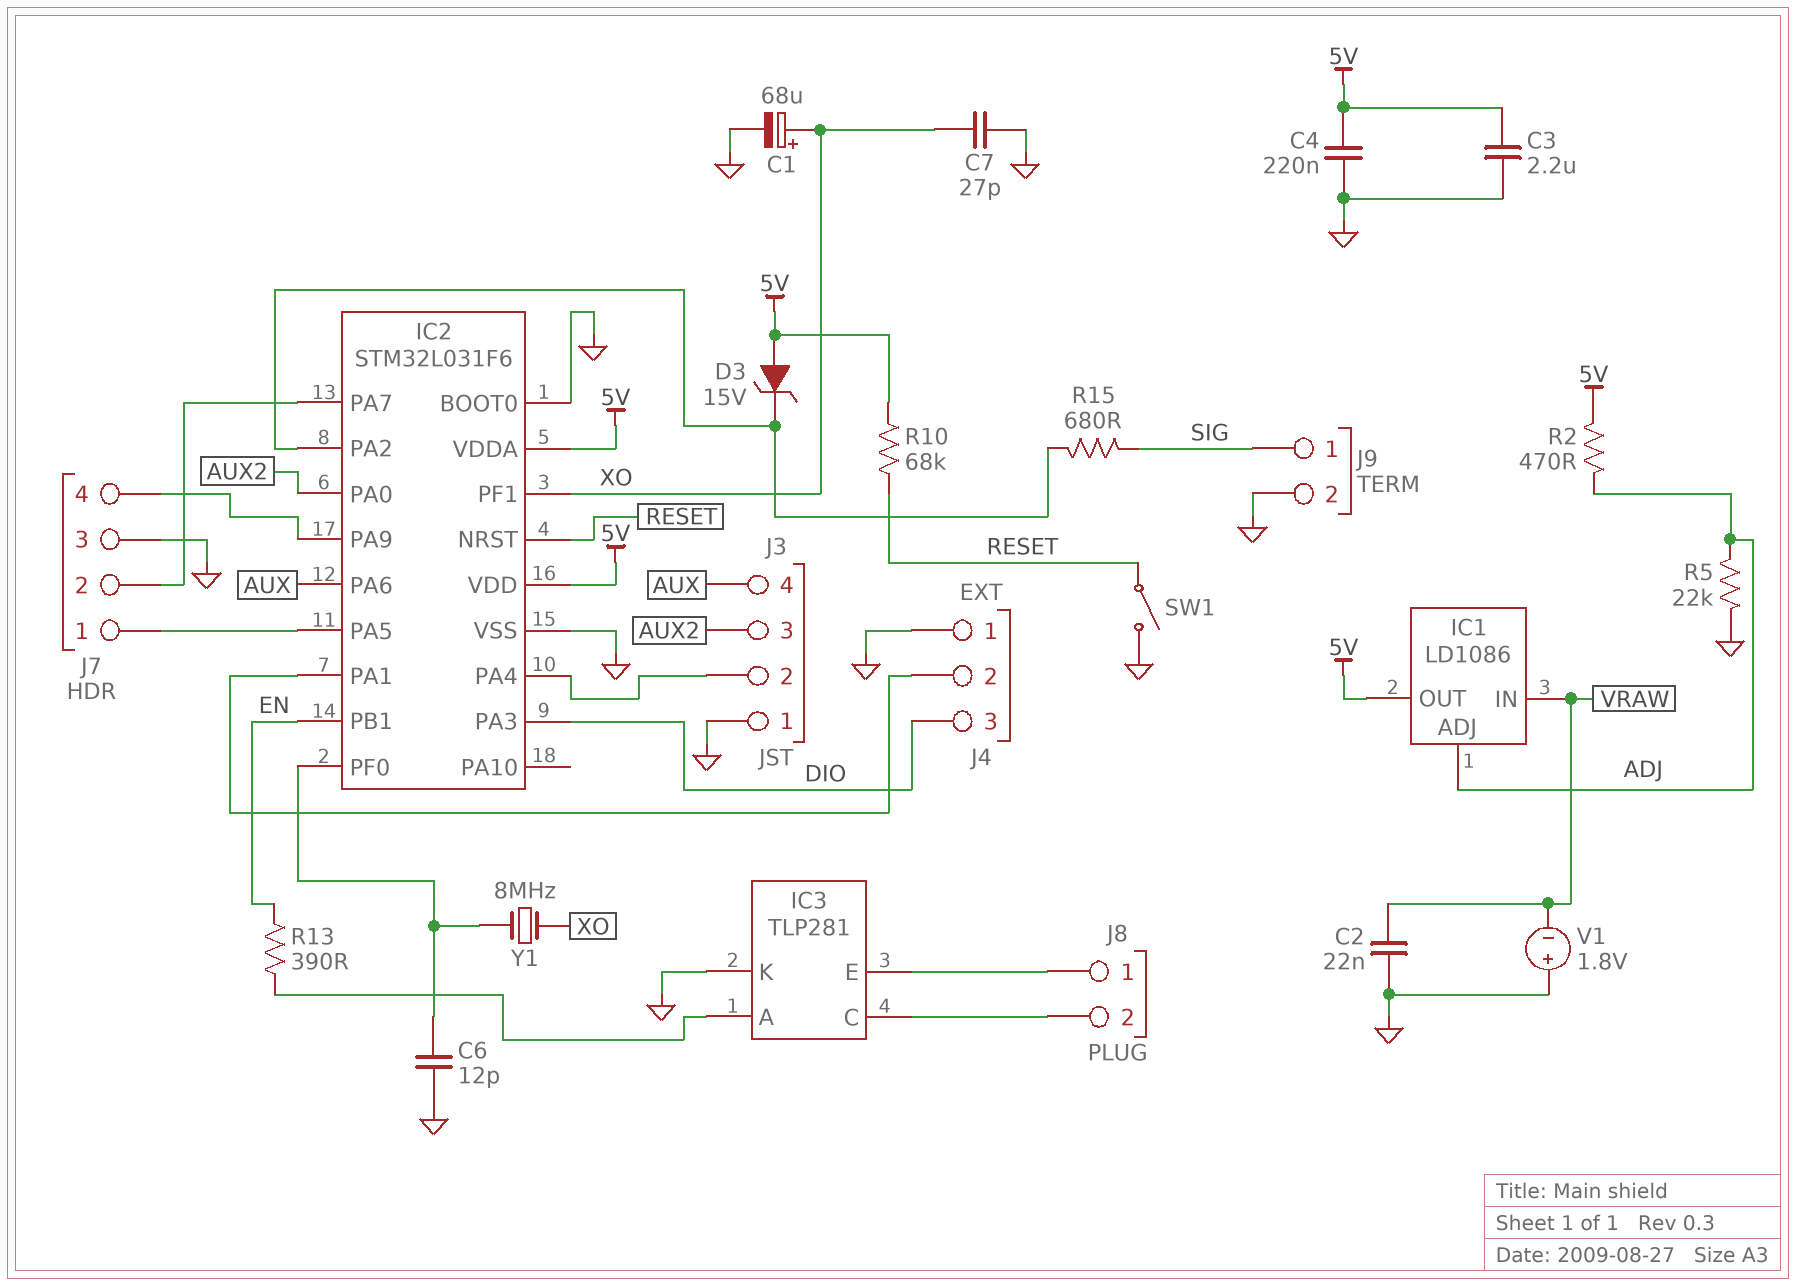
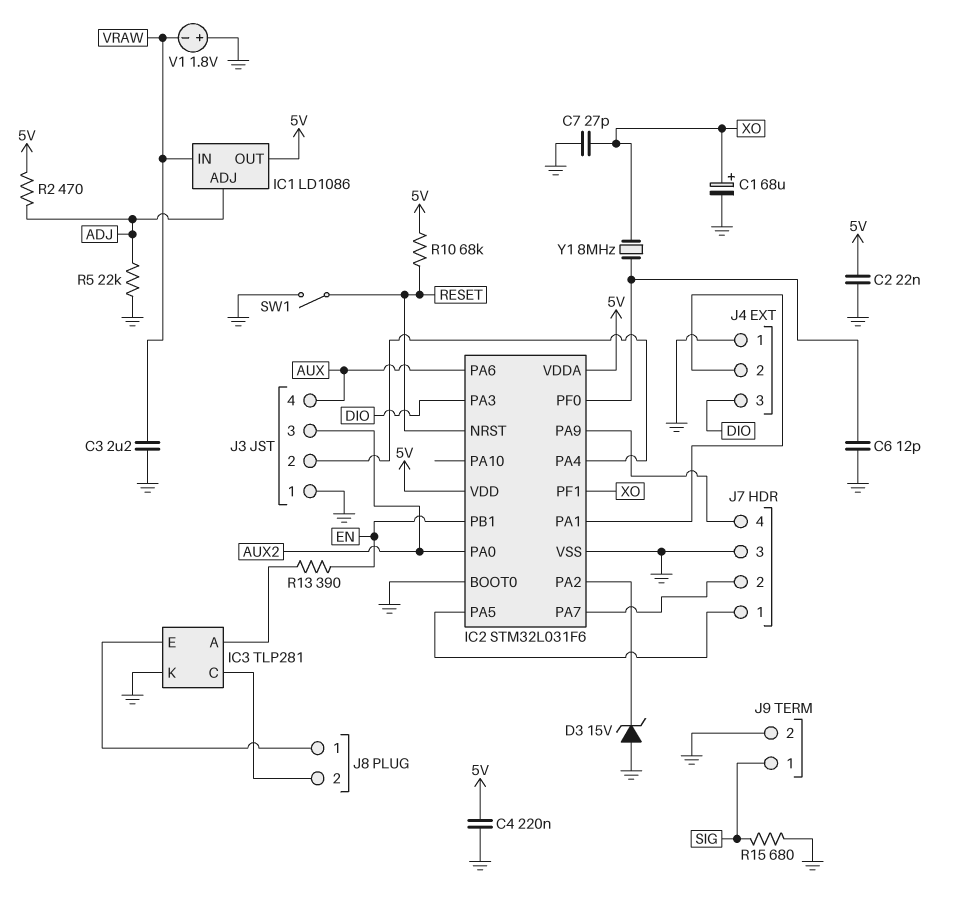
C2: 22nF (GND, VRAW) -> 22nF (5V, GND)
C3: 2.2uF (5V, GND) -> 2.2uF (GND, VRAW)
D3: zener 15V (A 5V, K IC2/PA2) -> zener 15V (A GND, K IC2/PA2)
R15: 680 (IC2/PA2, SIG) -> 680 (GND, SIG)

